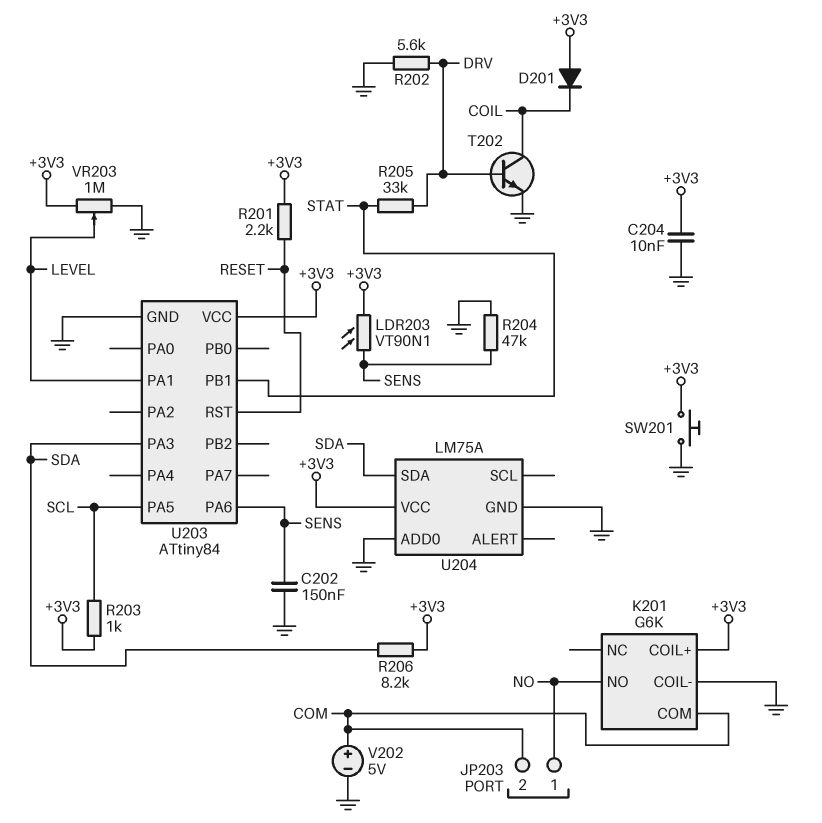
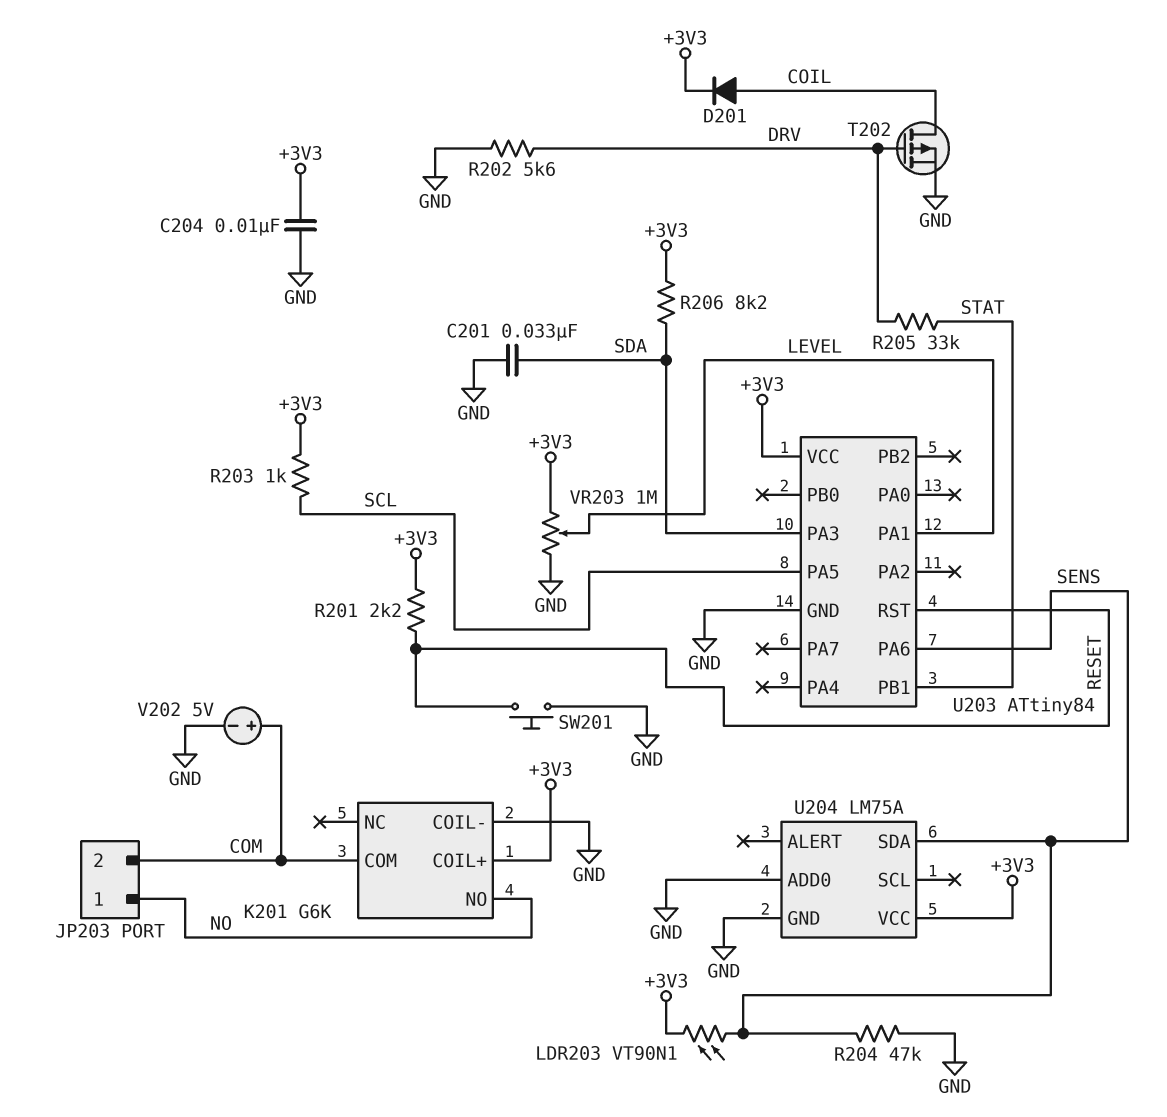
C201: none -> 33nF (GND, SDA)
C202: 150nF (GND, SENS) -> none
D201: diode (A +3V3, K COIL) -> diode (A COIL, K +3V3)
SW201: button (+3V3, GND) -> button (GND, RESET)
T202: NPN (B DRV, C COIL, E GND) -> PMOS (G DRV, D COIL, S GND)
U204 pin SDA: SDA -> SENS

